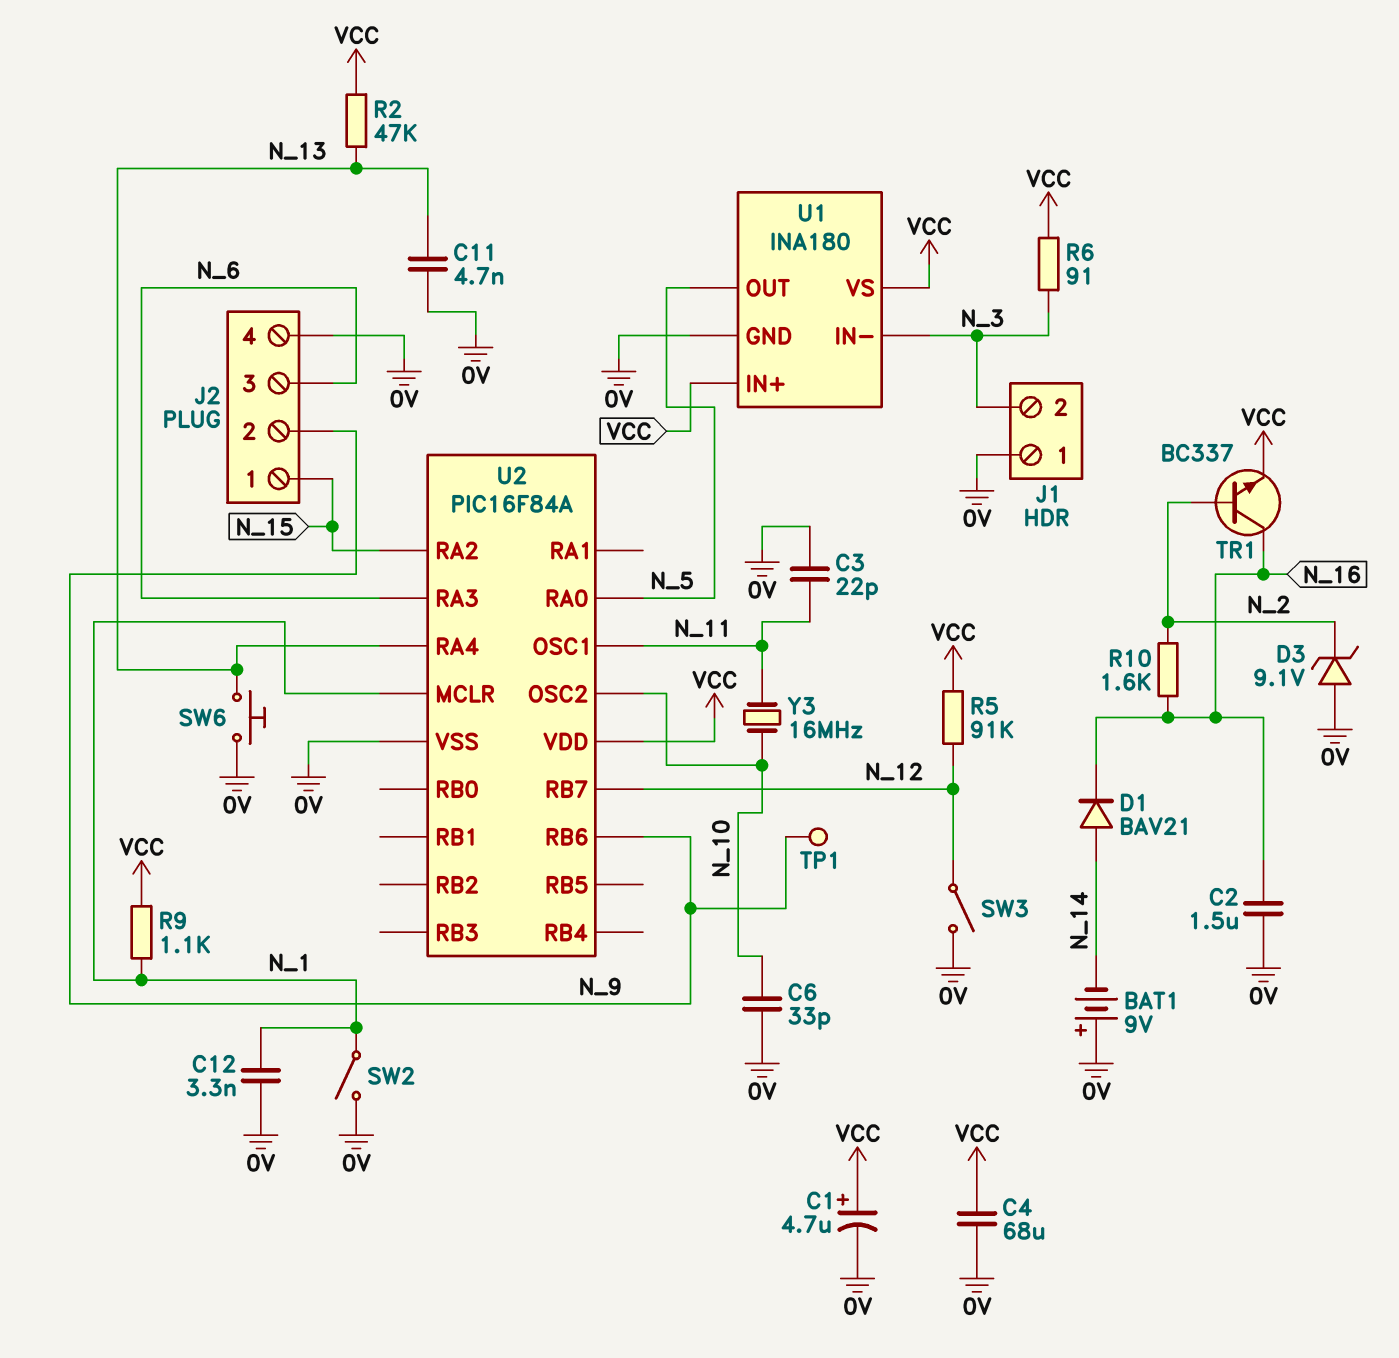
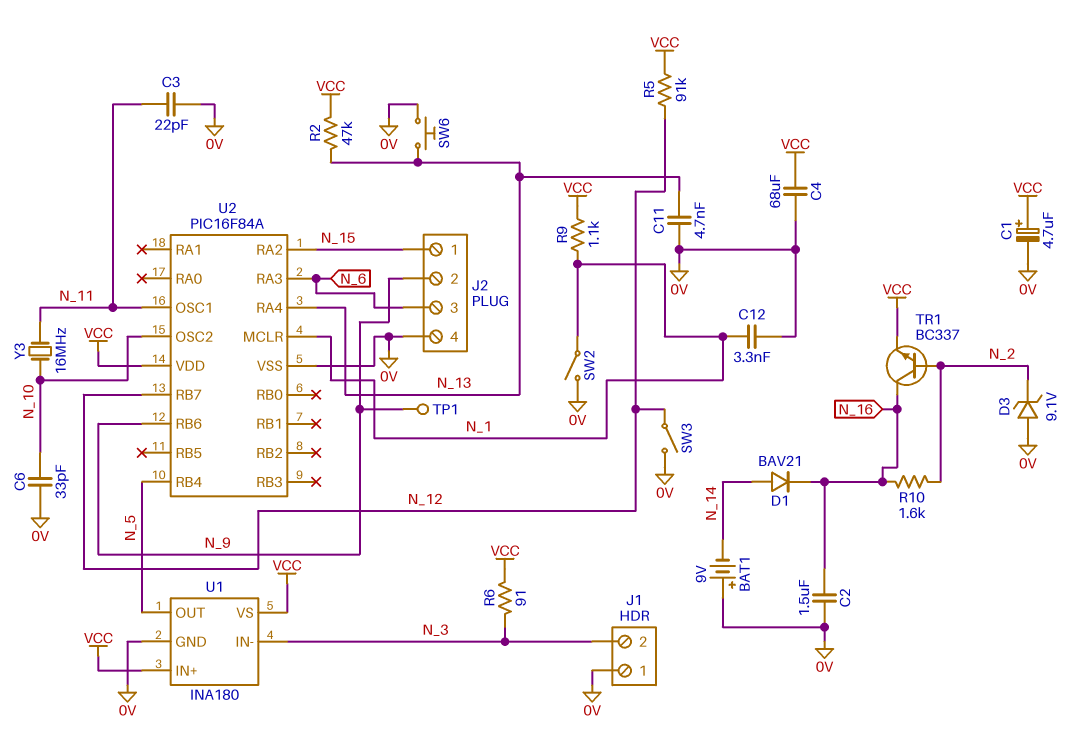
U2 pin RA0: N_5 -> none
U2 pin RB4: none -> N_5

